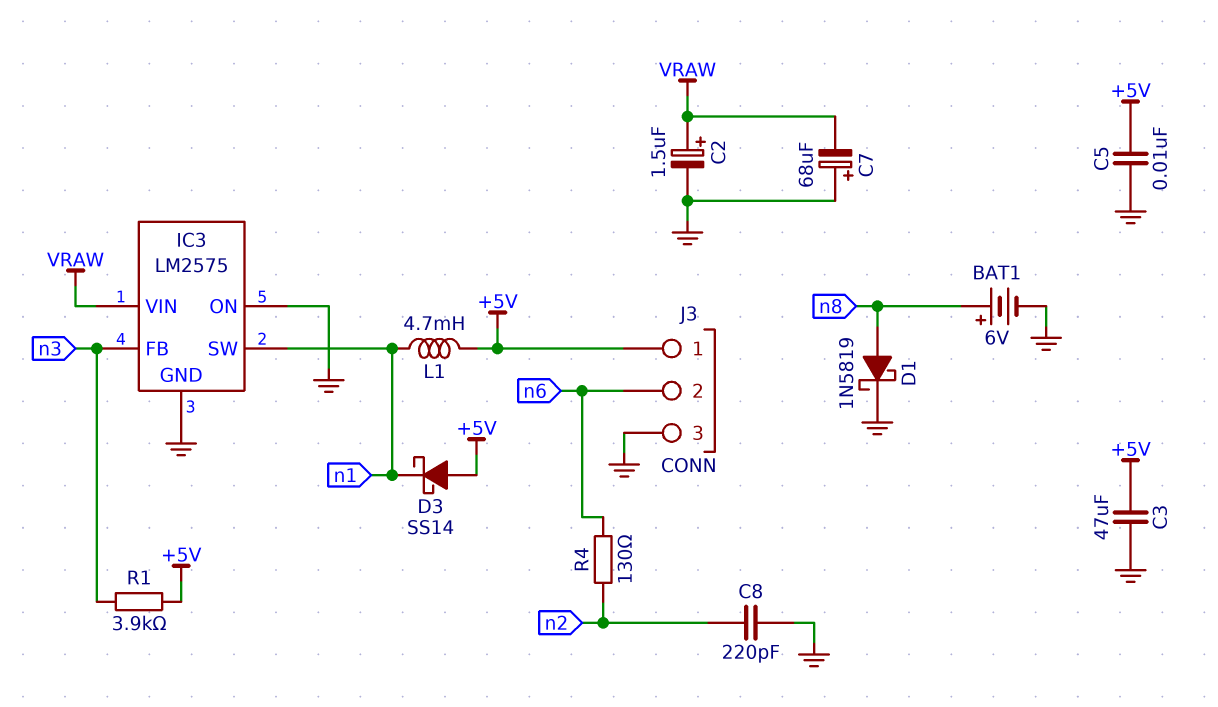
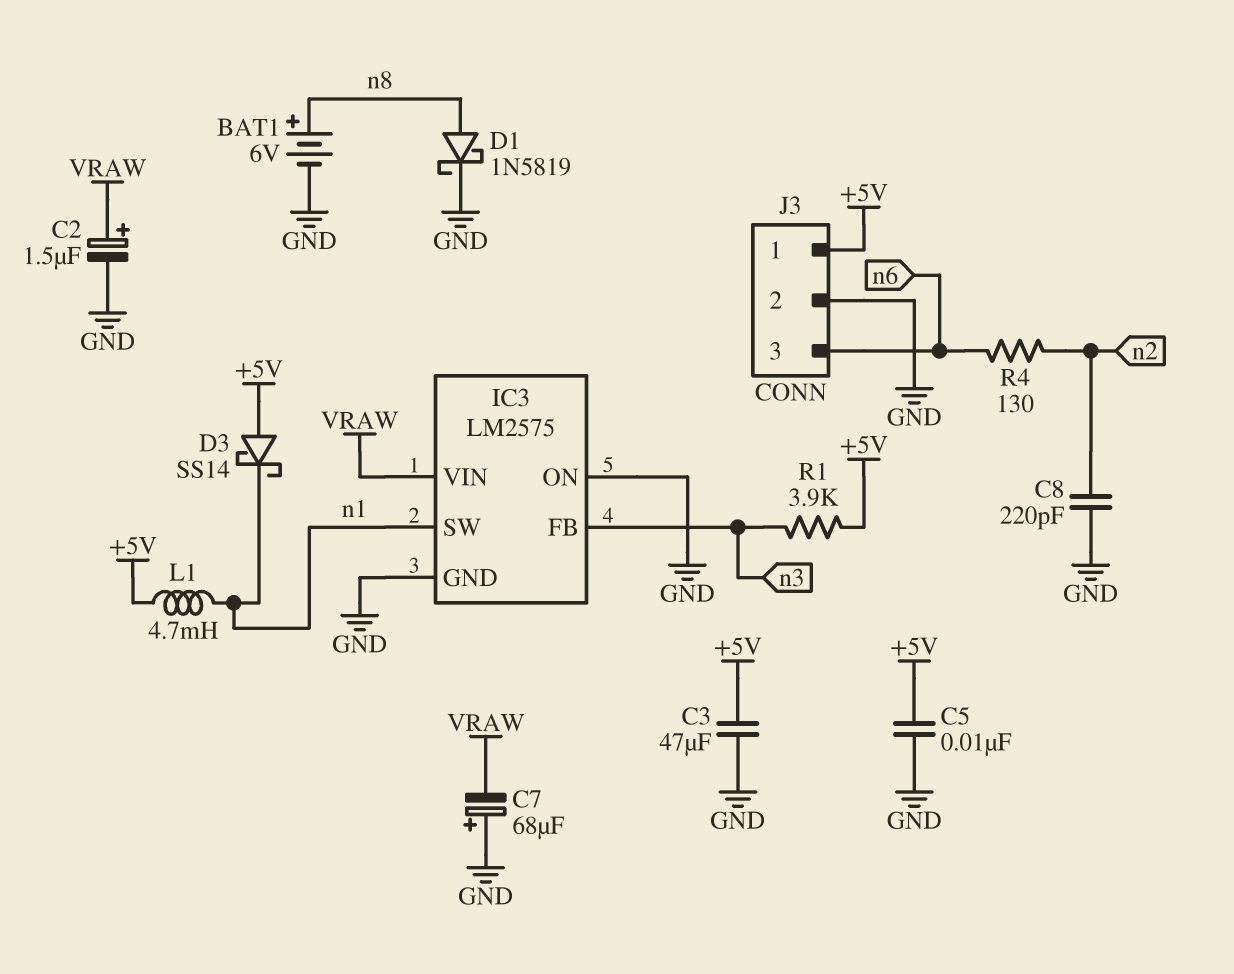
J3 pin 2: n6 -> GND
J3 pin 3: GND -> n6

